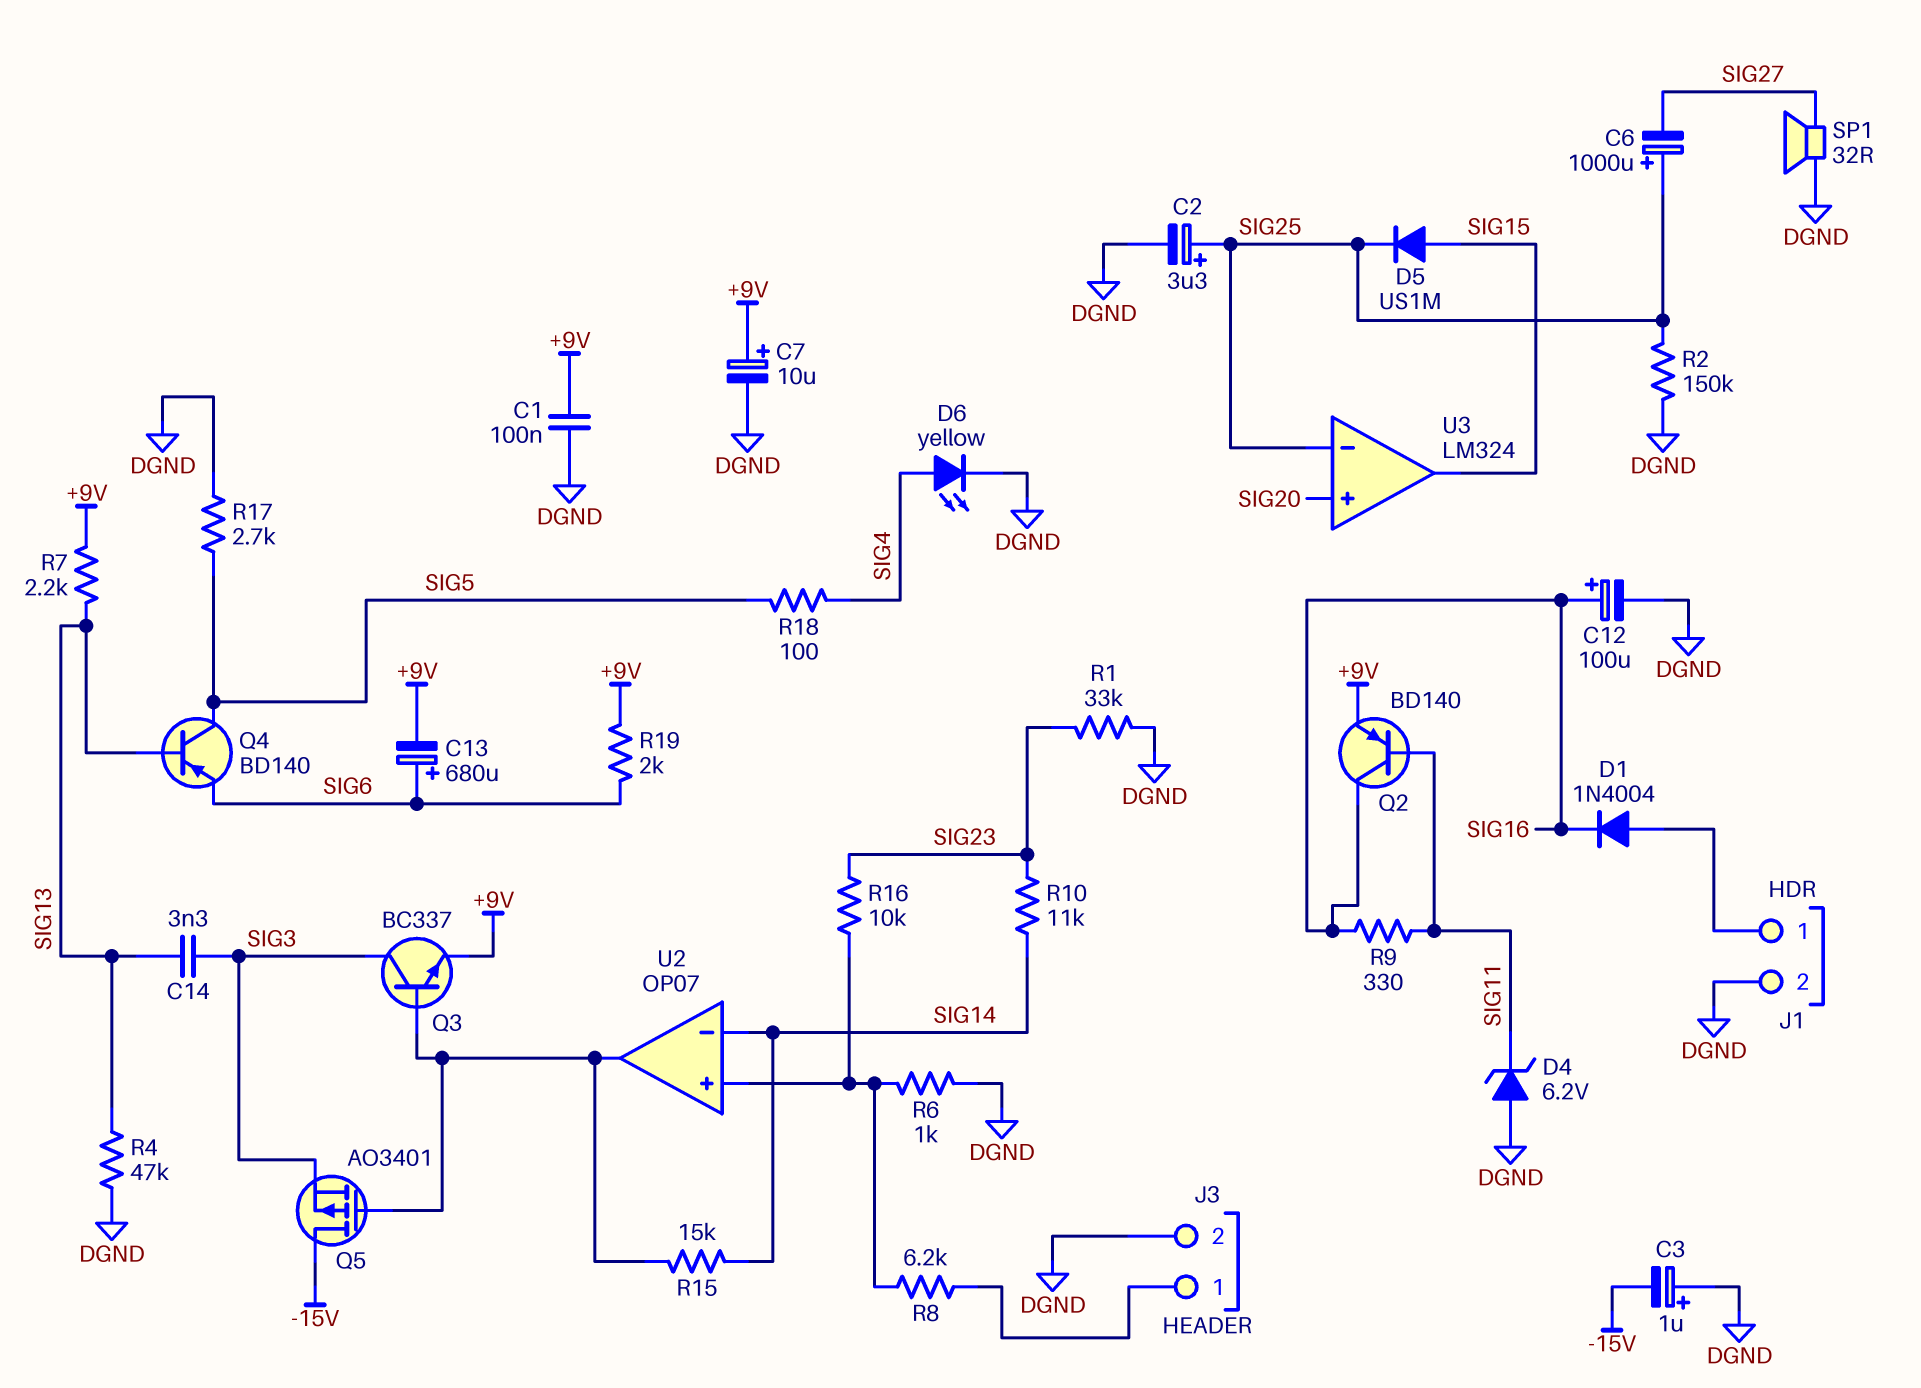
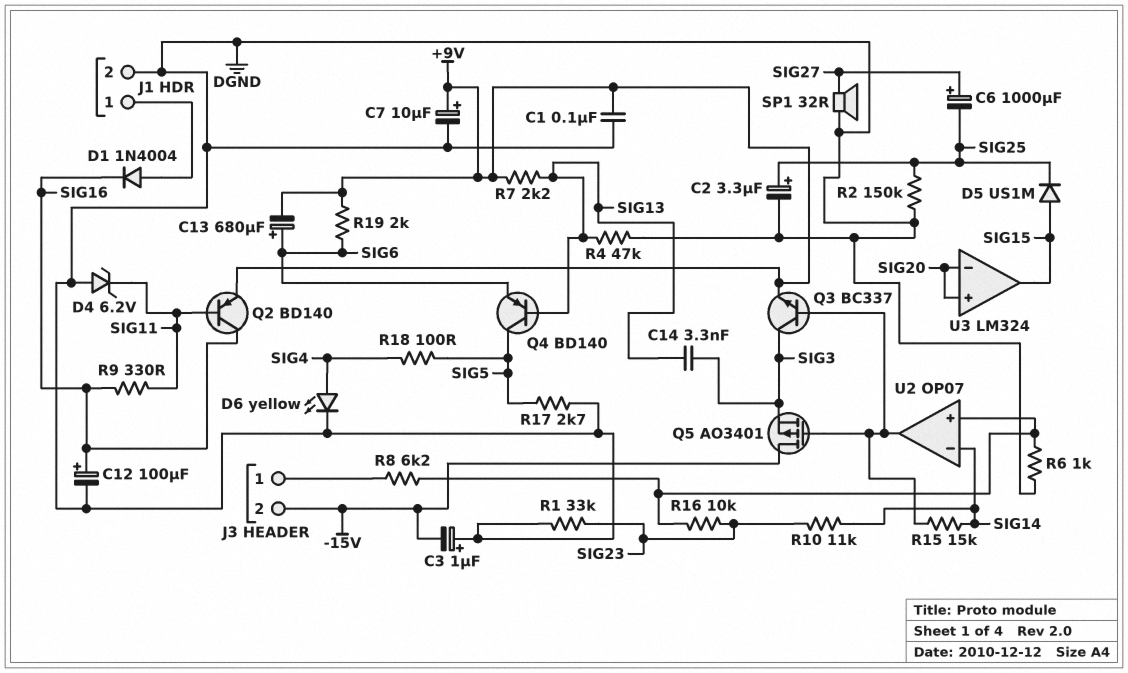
C6: 1000uF (plus SIG25, minus SIG27) -> 1000uF (plus SIG27, minus SIG25)
J3 pin 2: DGND -> -15V
U3 pin in-: SIG25 -> SIG20

